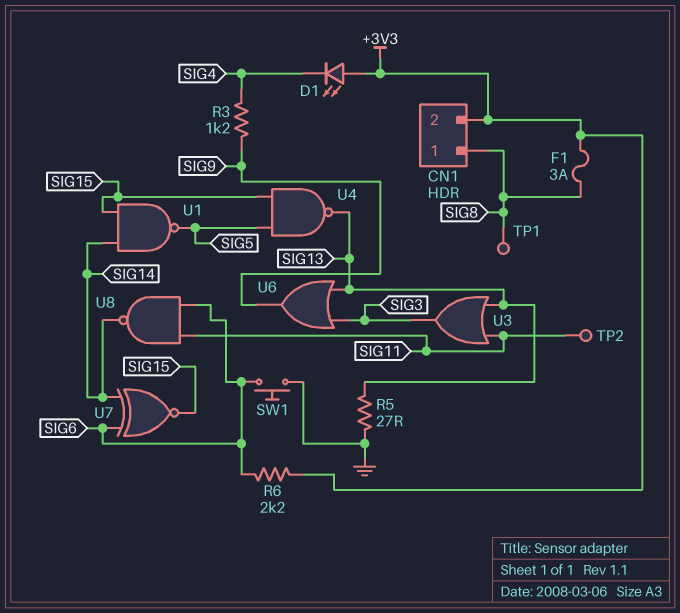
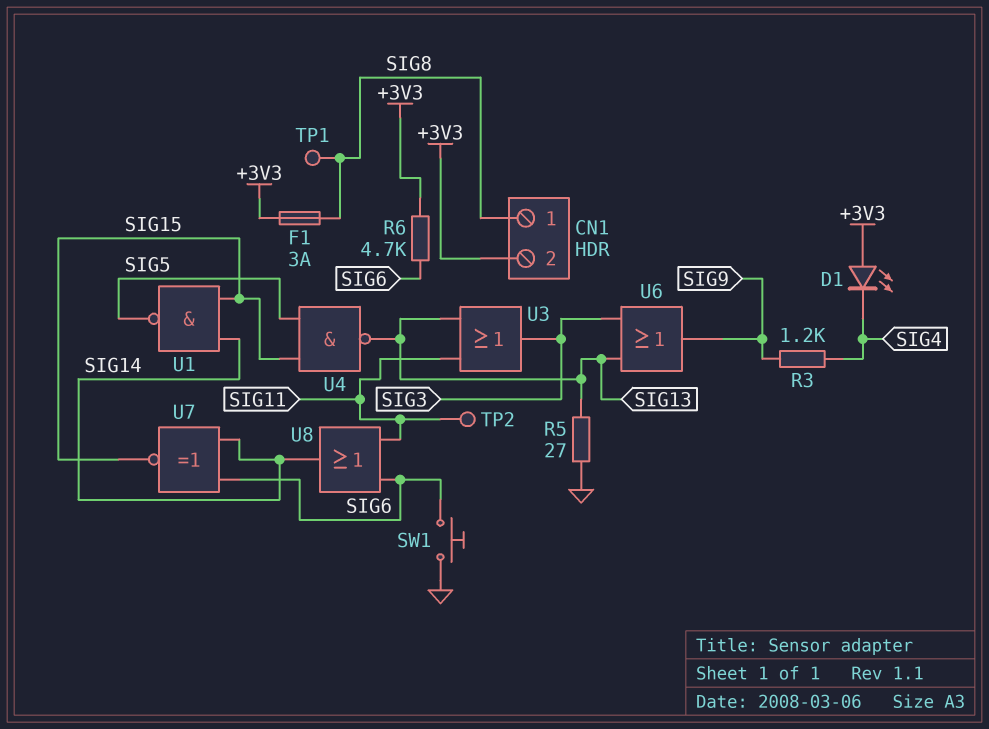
R6: 2.2k (+3V3, SIG6) -> 4.7k (+3V3, SIG6)
U8: NAND (in SIG6, in SIG11, out SIG14) -> OR (in SIG6, in SIG11, out SIG14)

